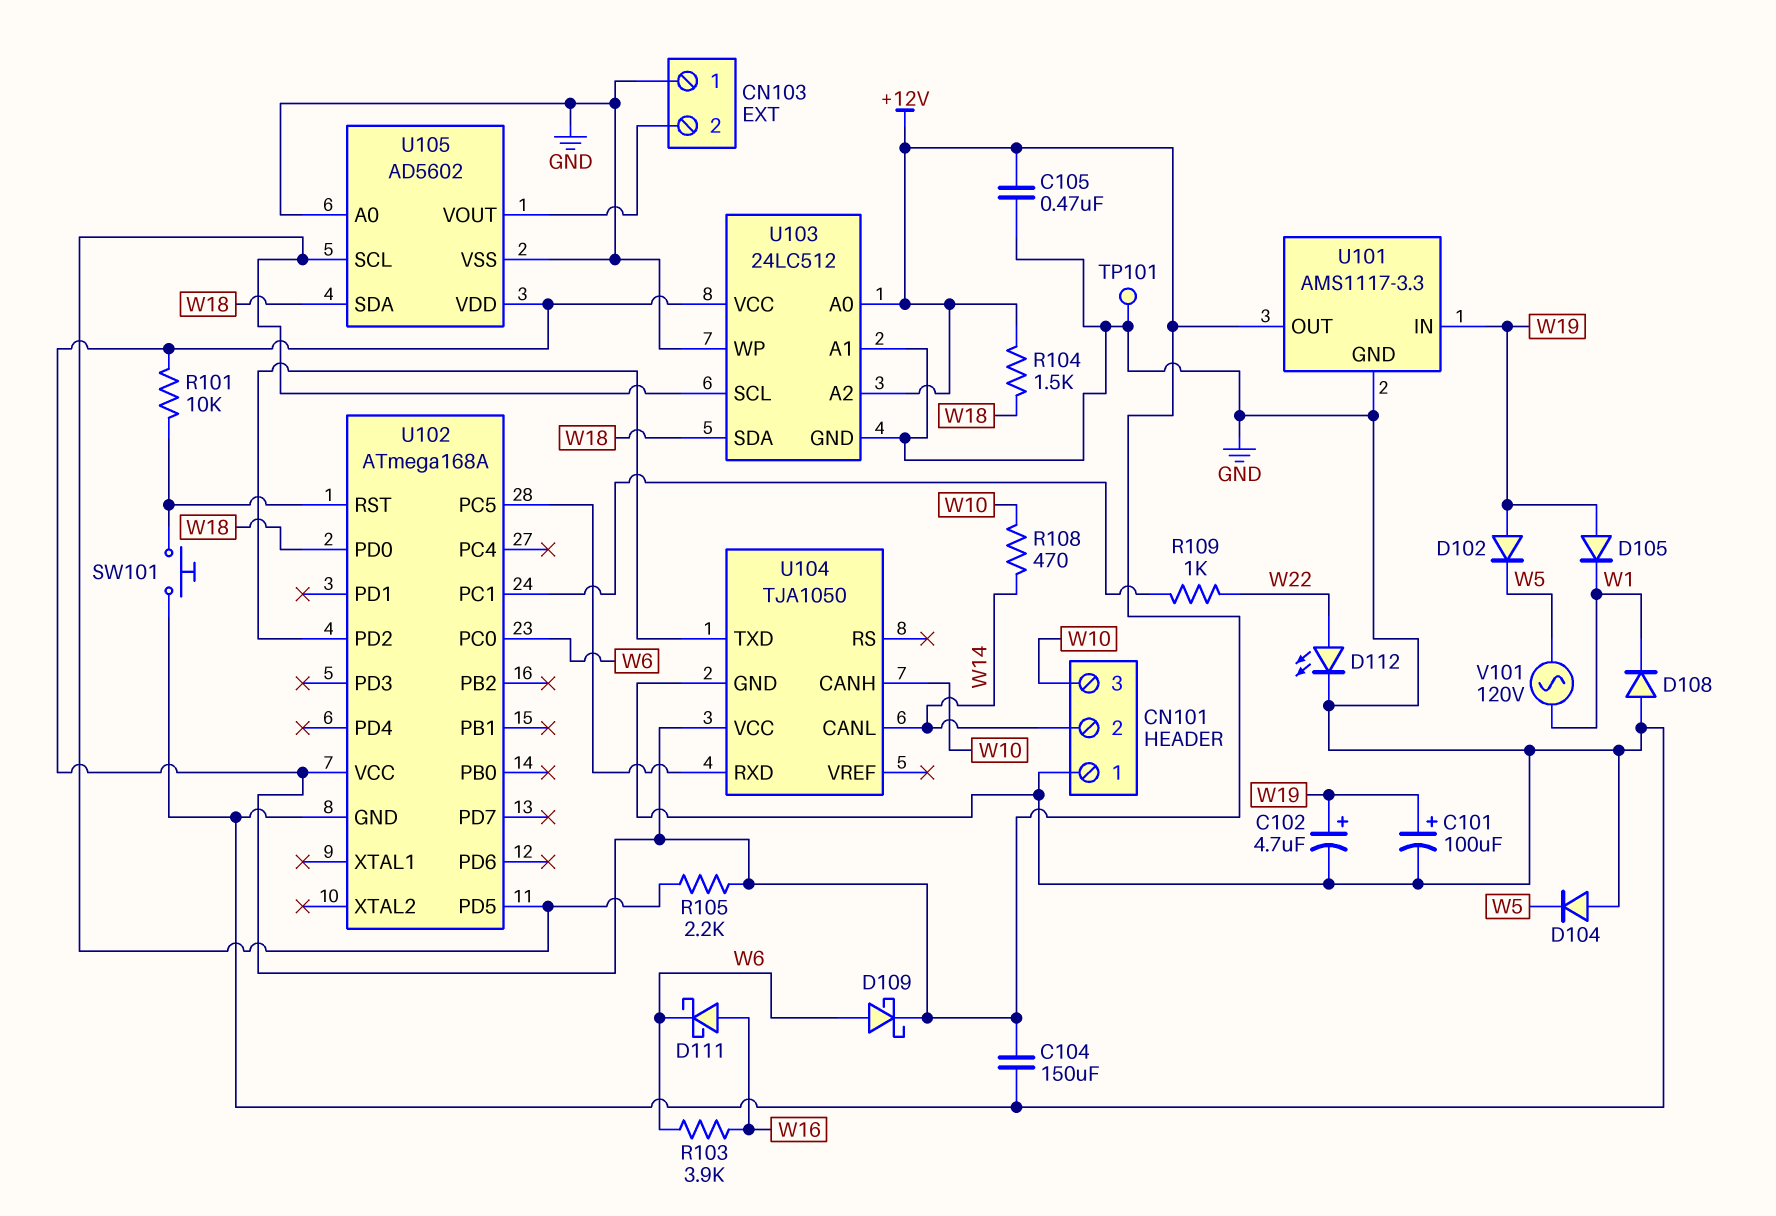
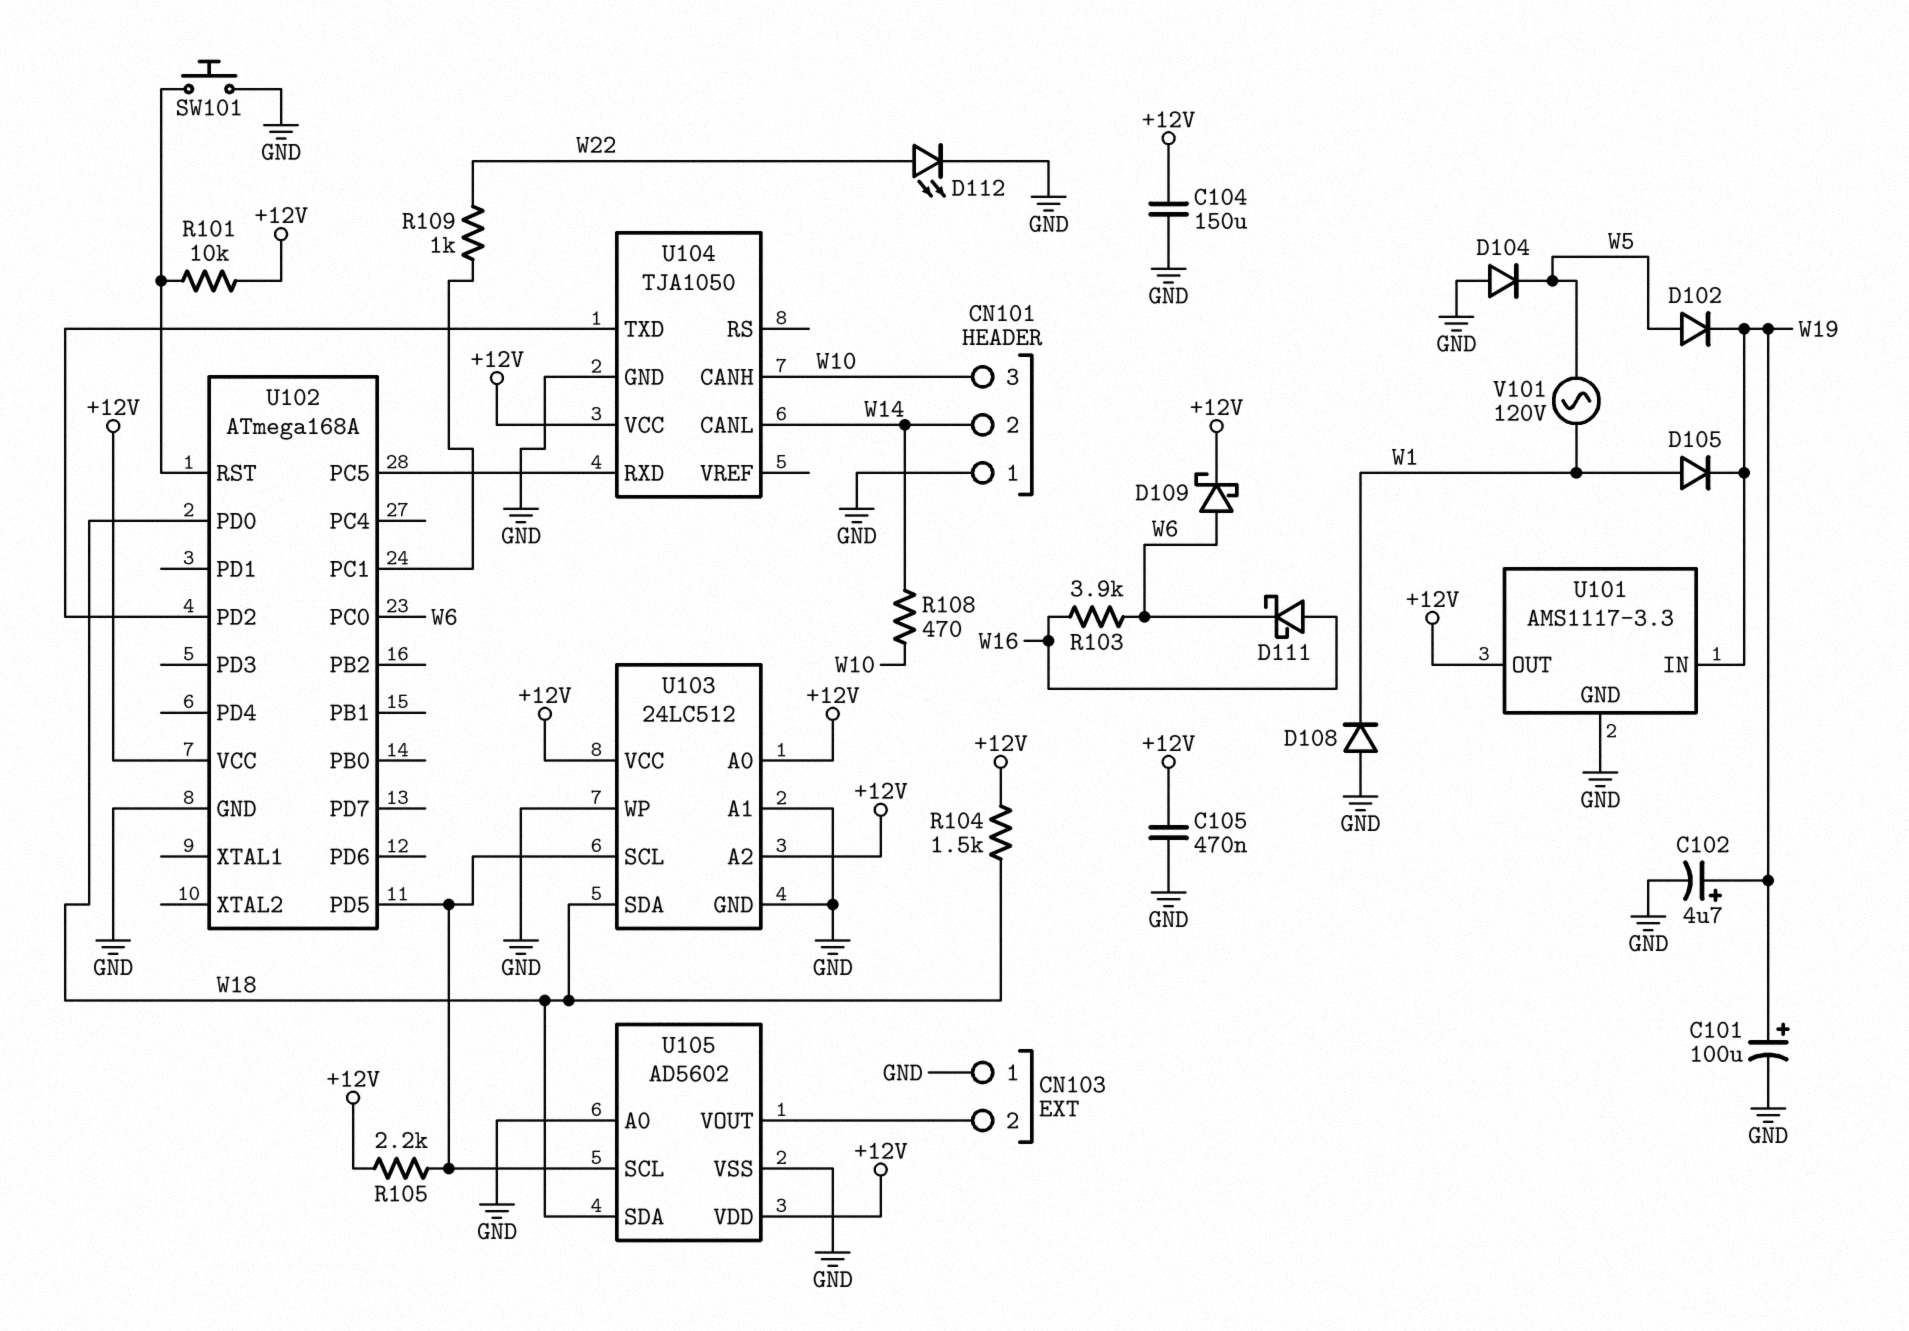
D102: diode (A W19, K W5) -> diode (A W5, K W19)
D105: diode (A W19, K W1) -> diode (A W1, K W19)
TP101: test point (GND) -> none

